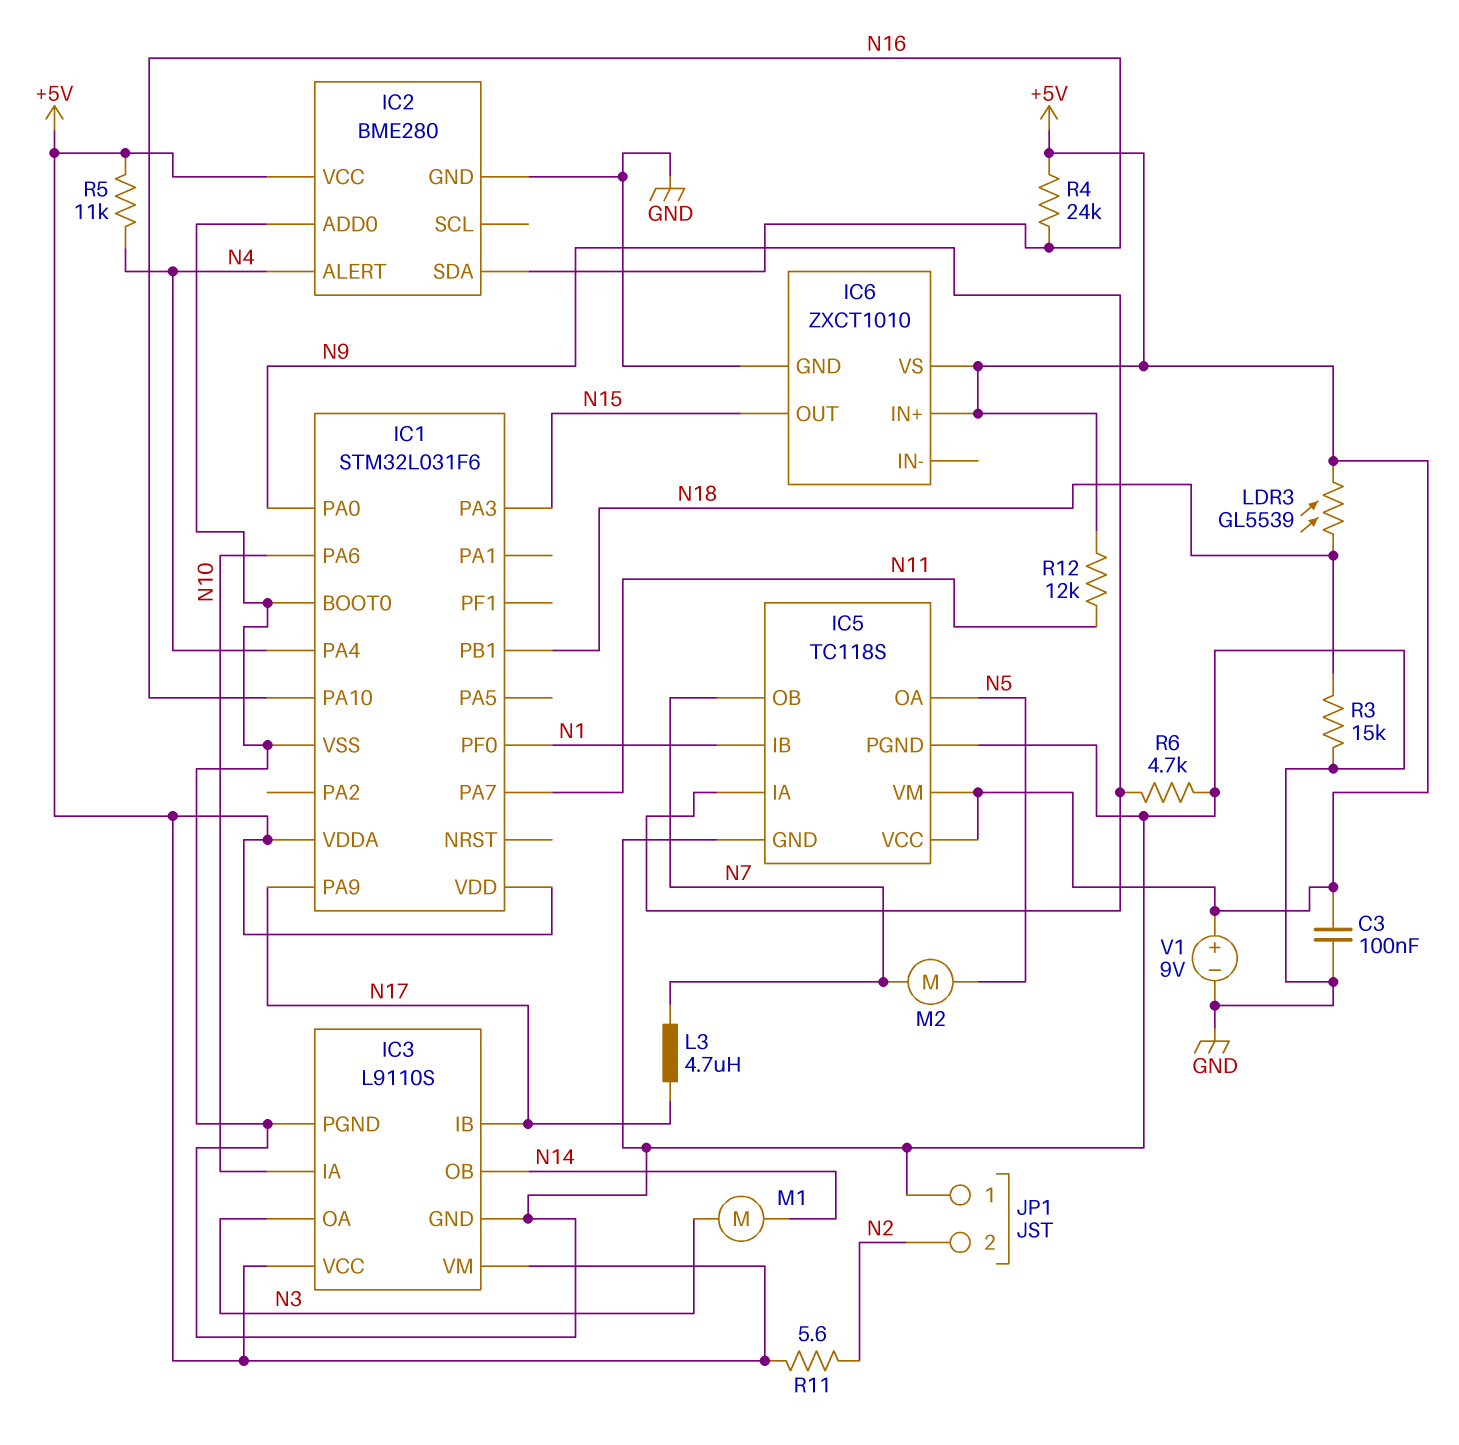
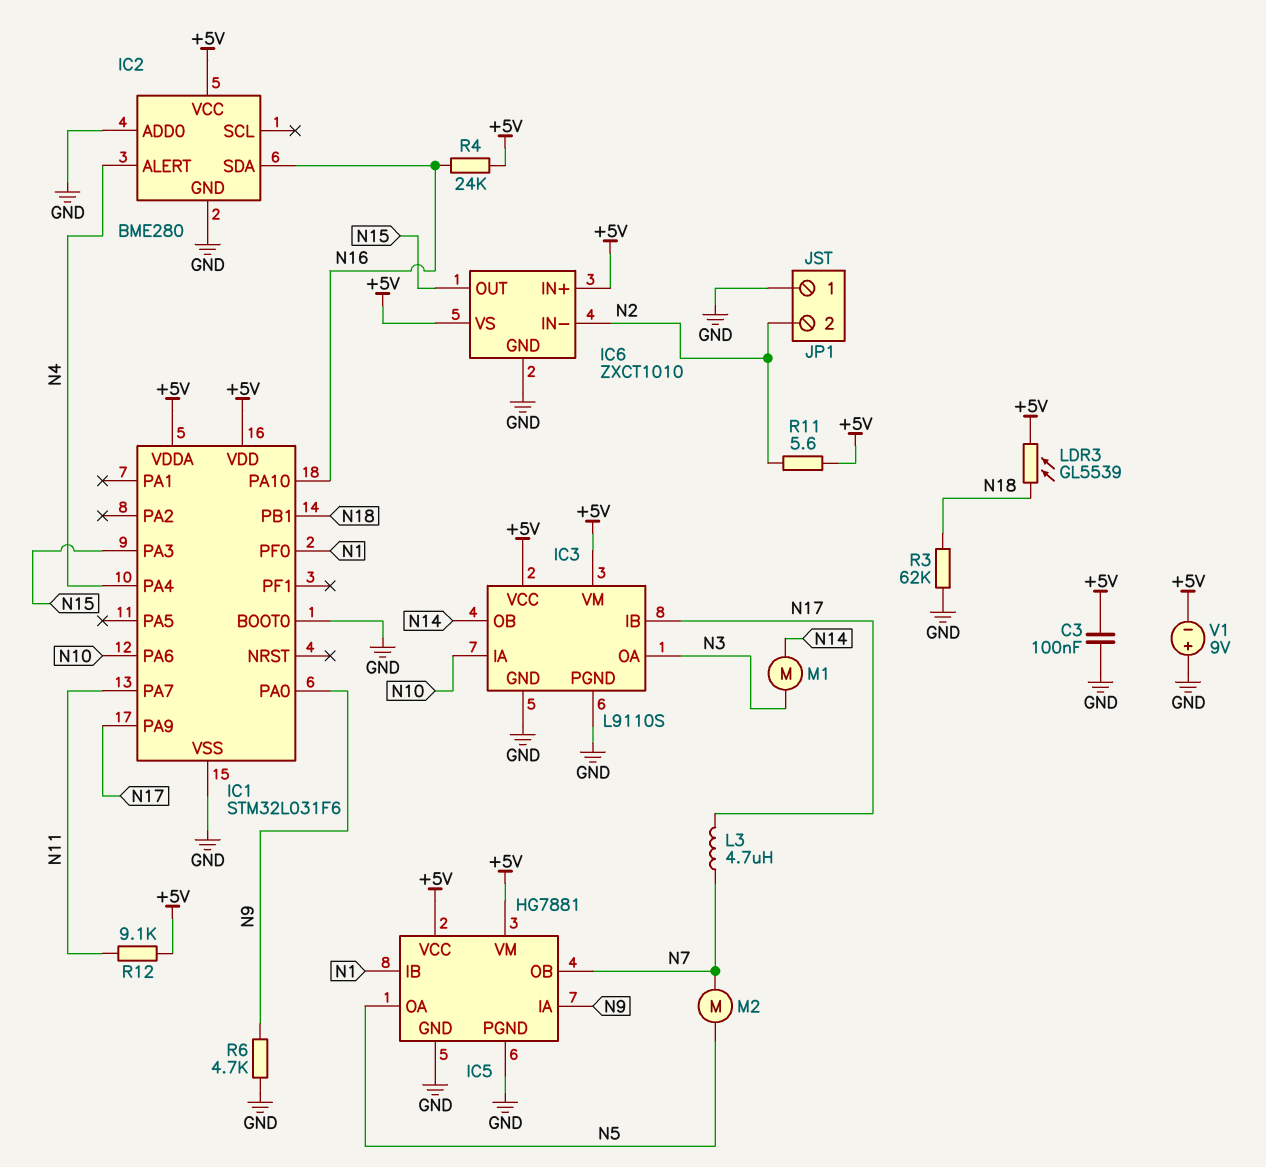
IC5: TC118S -> HG7881
IC6 pin IN-: none -> N2
R3: 15k (GND, N18) -> 62k (GND, N18)
R5: 11k (+5V, N4) -> none
R12: 12k (+5V, N11) -> 9.1k (+5V, N11)
V1: 9V (plus +5V, minus GND) -> 9V (plus GND, minus +5V)

